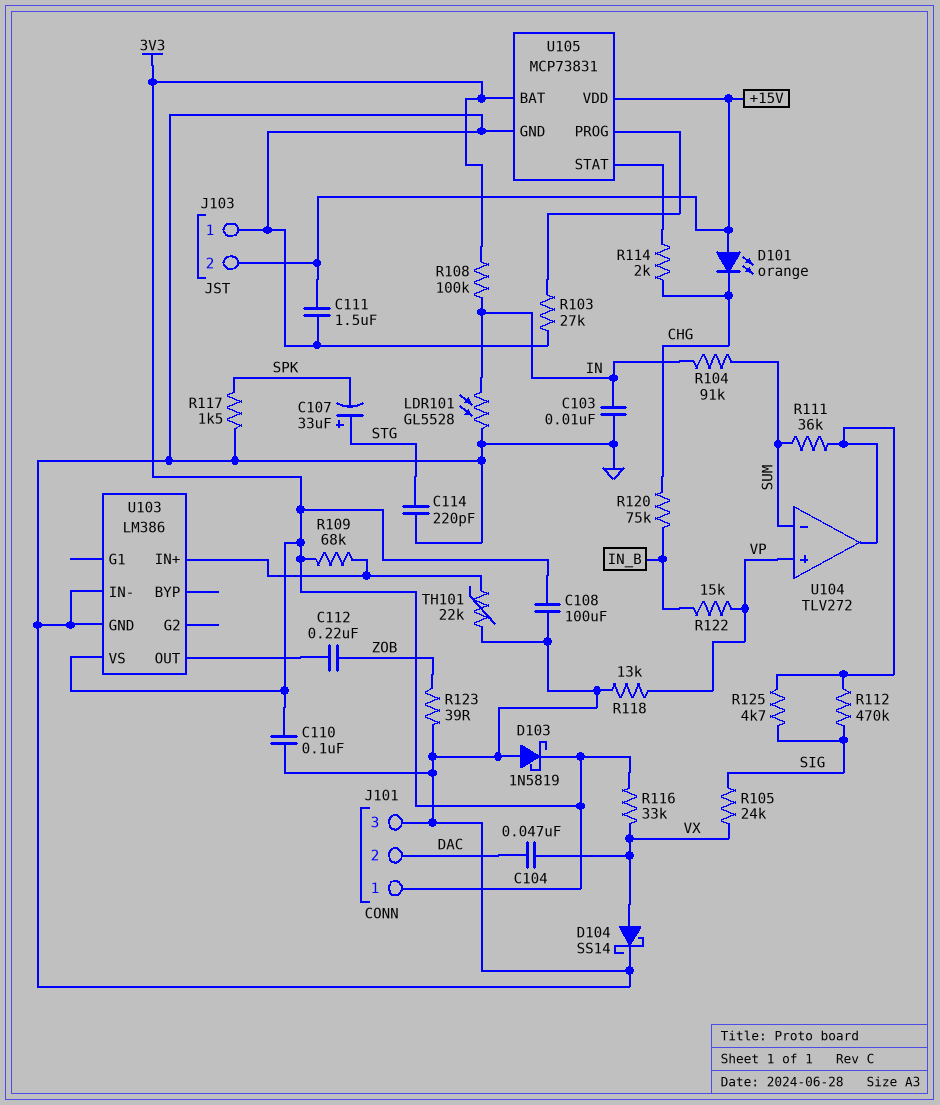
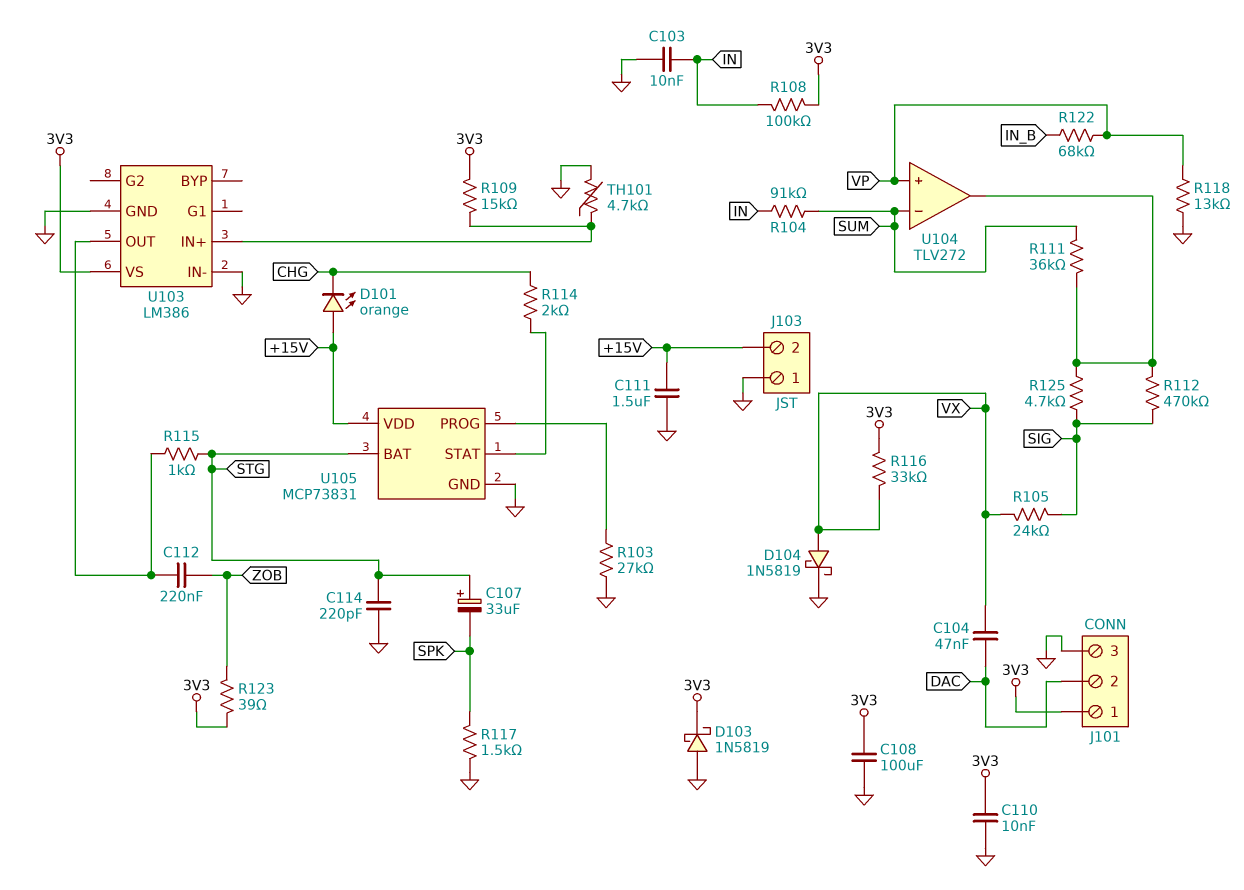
C110: 100nF (3V3, GND) -> 10nF (3V3, GND)
D104: schottky SS14 (A VX, K GND) -> schottky 1N5819 (A VX, K GND)
LDR101: GL5528 (GND, IN) -> none
R109: 68k (3V3, U103/IN+) -> 15k (3V3, U103/IN+)
R115: none -> 1k (STG, U103/OUT)
R120: 75k (CHG, IN_B) -> none
R122: 15k (IN_B, VP) -> 68k (IN_B, VP)
R123: 39 (GND, ZOB) -> 39 (3V3, ZOB)
TH101: 22k (GND, U103/IN+) -> 4.7k (GND, U103/IN+)
U105 pin BAT: 3V3 -> STG

